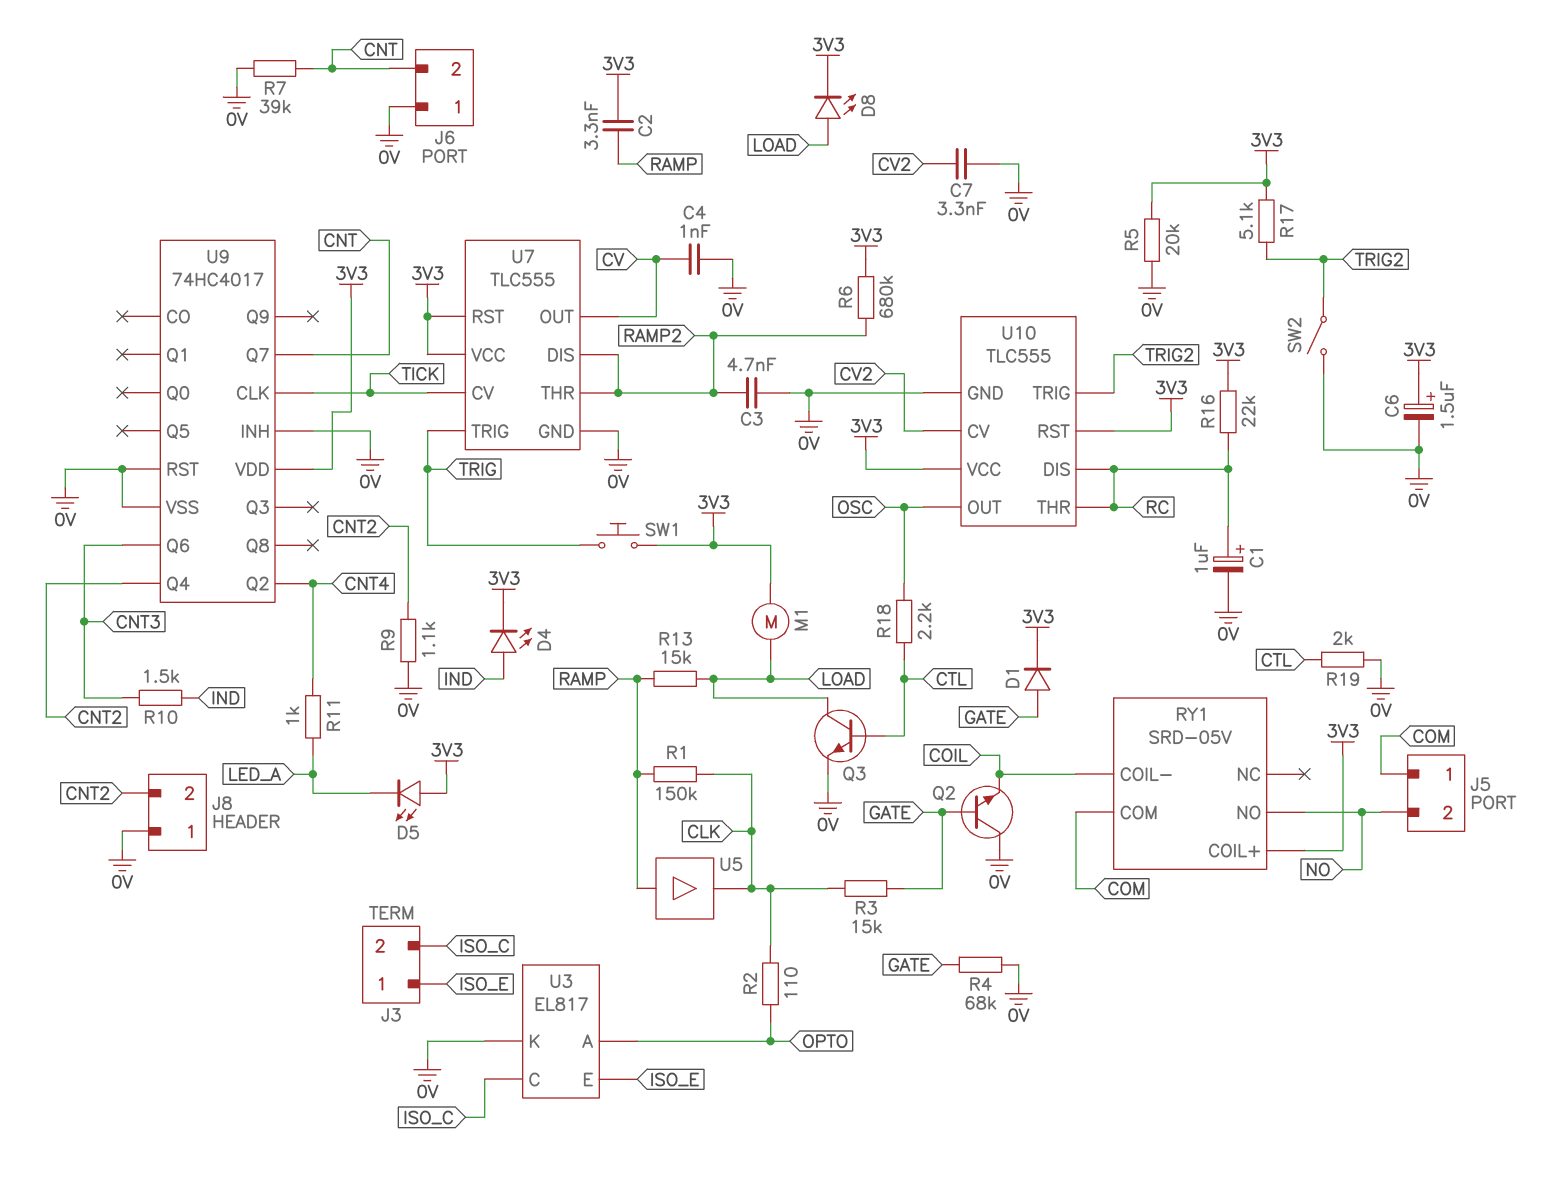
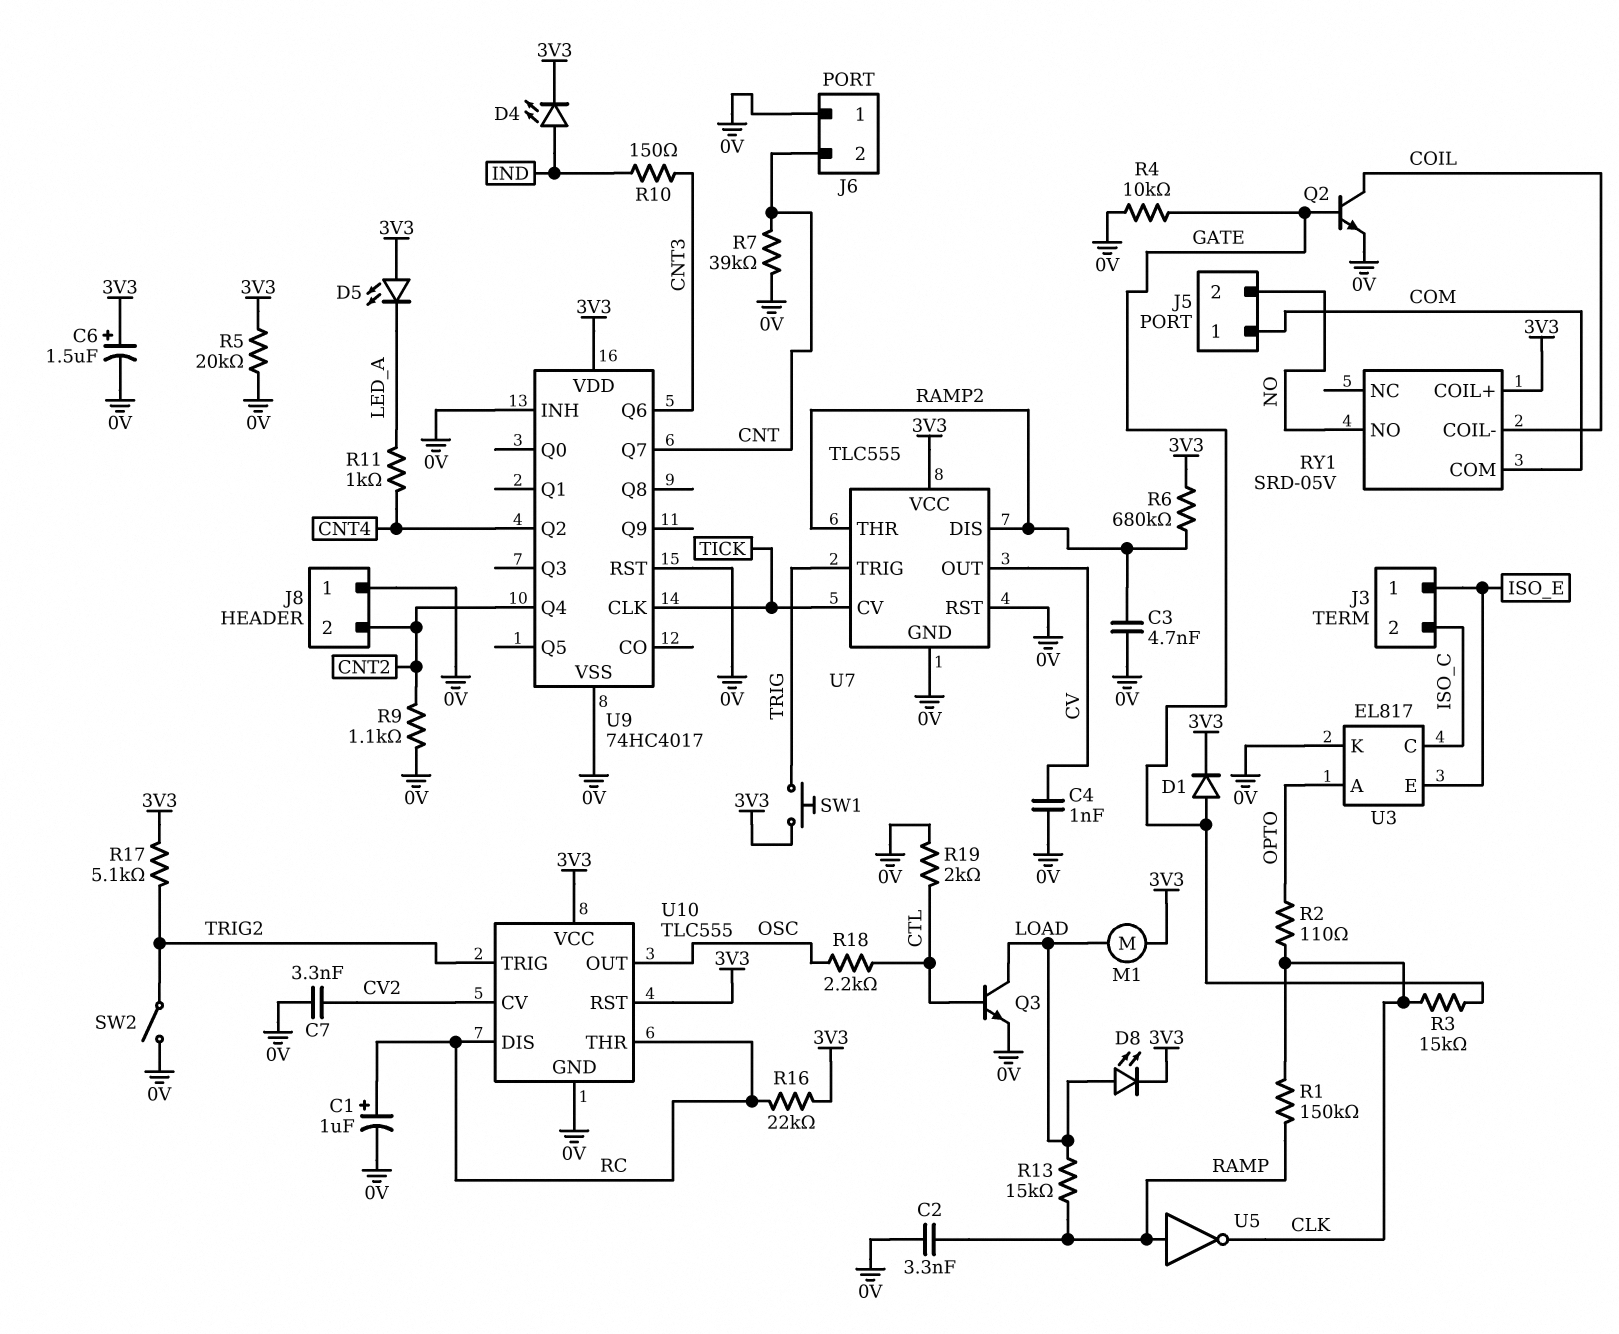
C2: 3.3nF (3V3, RAMP) -> 3.3nF (0V, RAMP)
Q2: NPN (B GATE, C 0V, E COIL) -> NPN (B GATE, C COIL, E 0V)
R4: 68k (0V, GATE) -> 10k (0V, GATE)
R10: 1.5k (CNT3, IND) -> 150 (CNT3, IND)
U5: buffer (in RAMP, out CLK) -> NOT (in RAMP, out CLK)
U7 pin RST: 3V3 -> 0V

